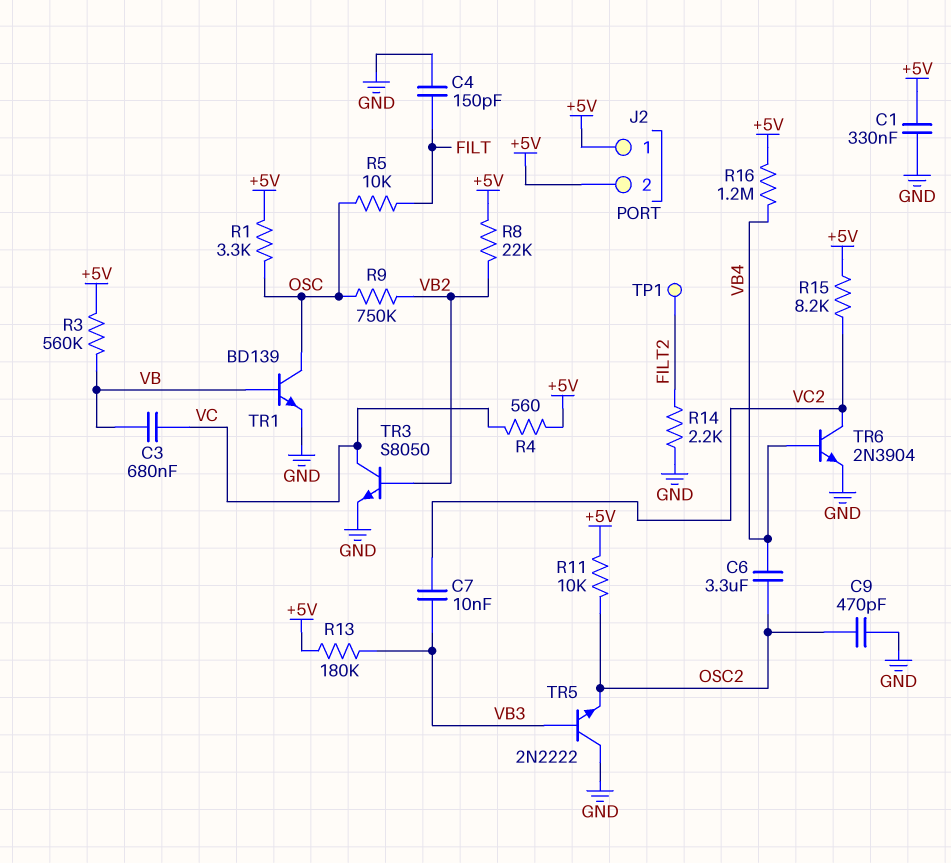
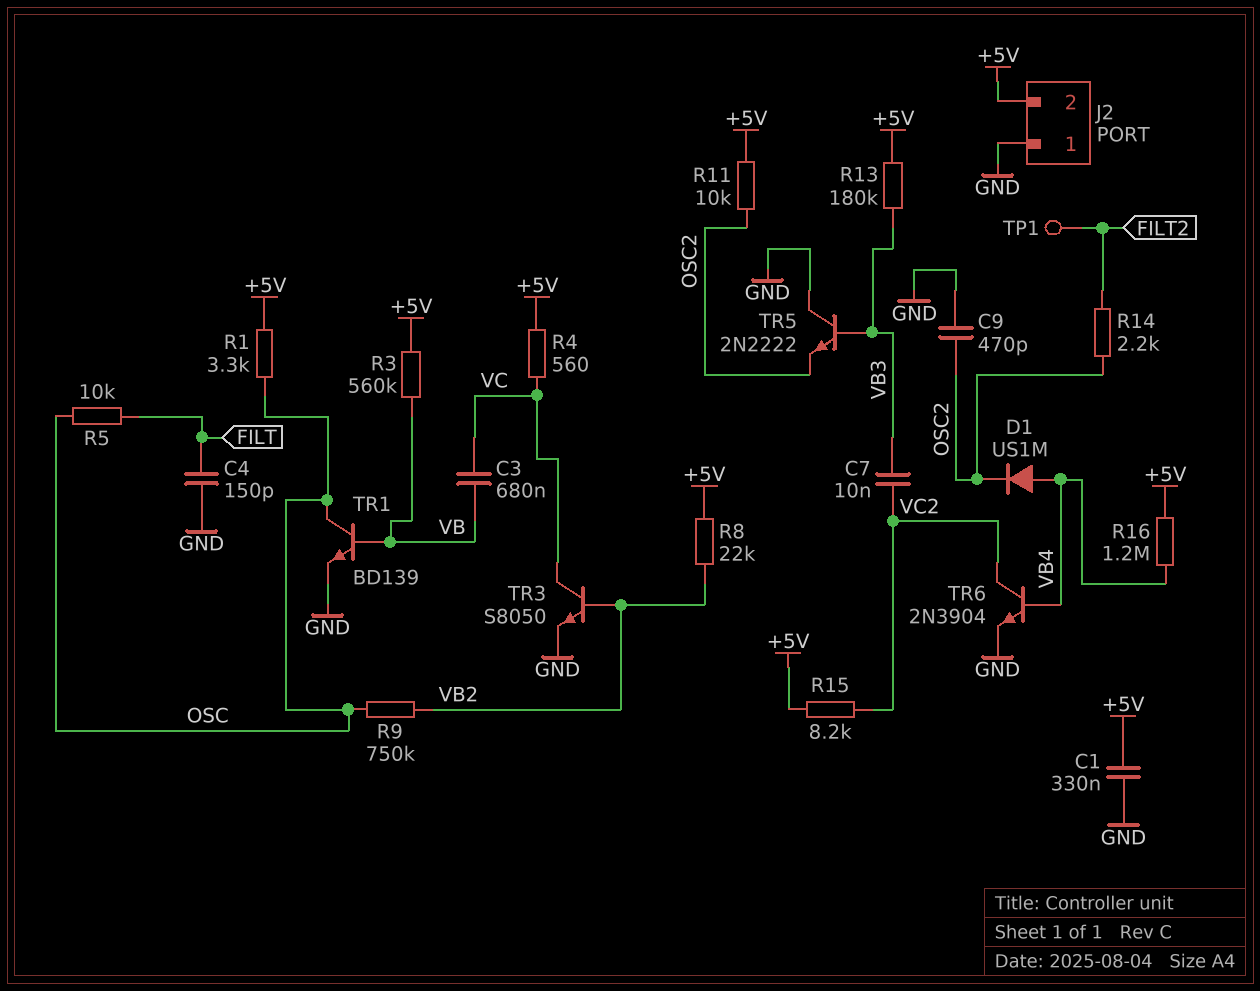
C6: 3.3uF (OSC2, VB4) -> none
D1: none -> diode US1M (A VB4, K OSC2)
J2 pin 1: +5V -> GND
R14: 2.2k (FILT2, GND) -> 2.2k (FILT2, OSC2)

